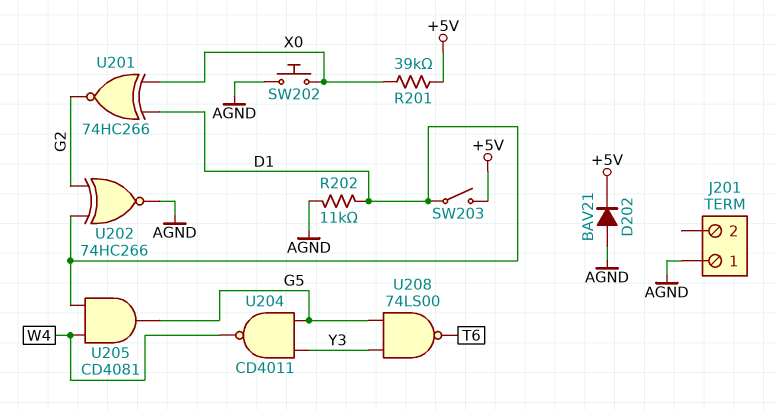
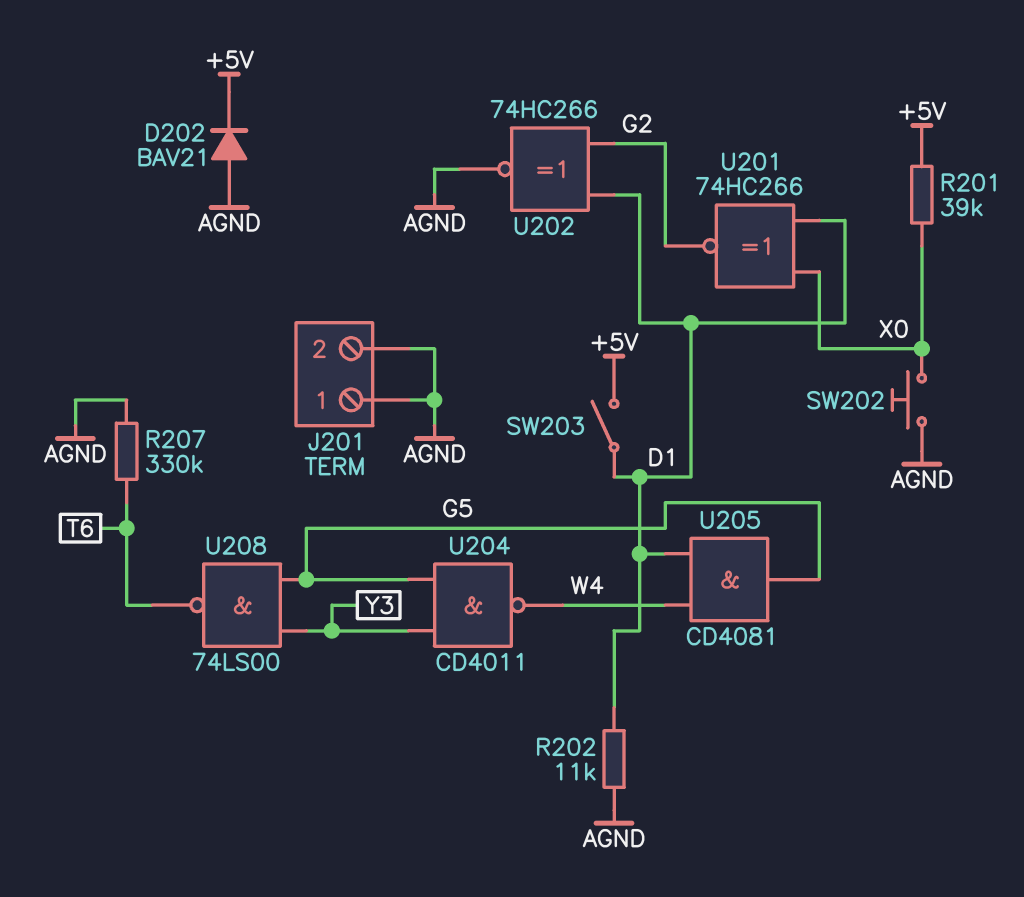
J201 pin 2: none -> AGND
R207: none -> 330k (AGND, T6)

